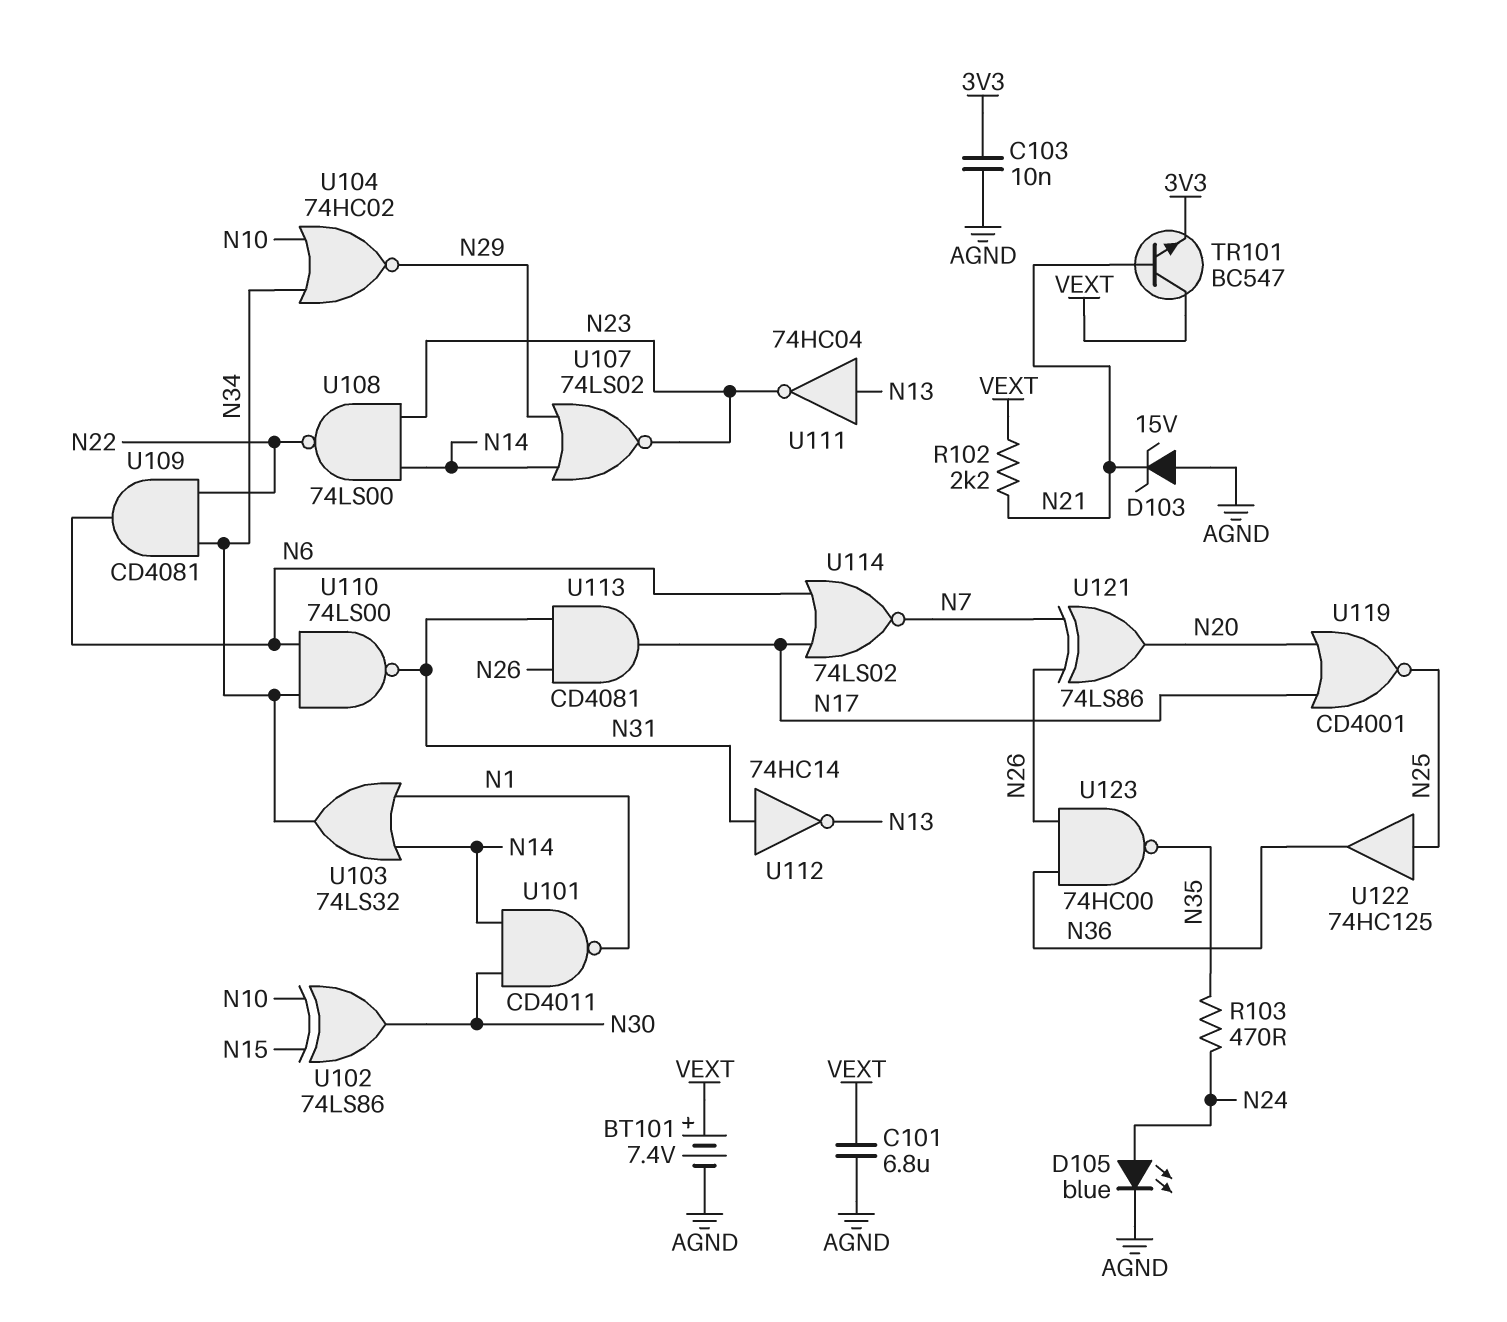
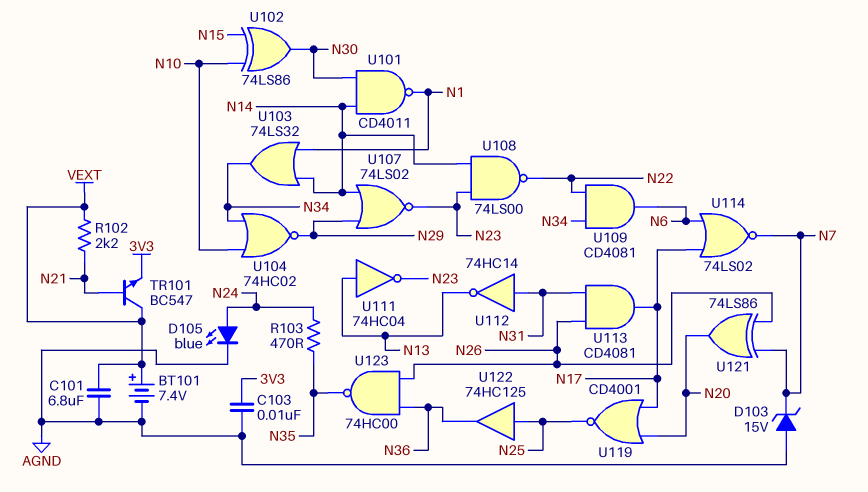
D103: zener 15V (A AGND, K N21) -> zener 15V (A AGND, K N7)
U110: NAND 74LS00 (in N6, in N34, out N31) -> none

